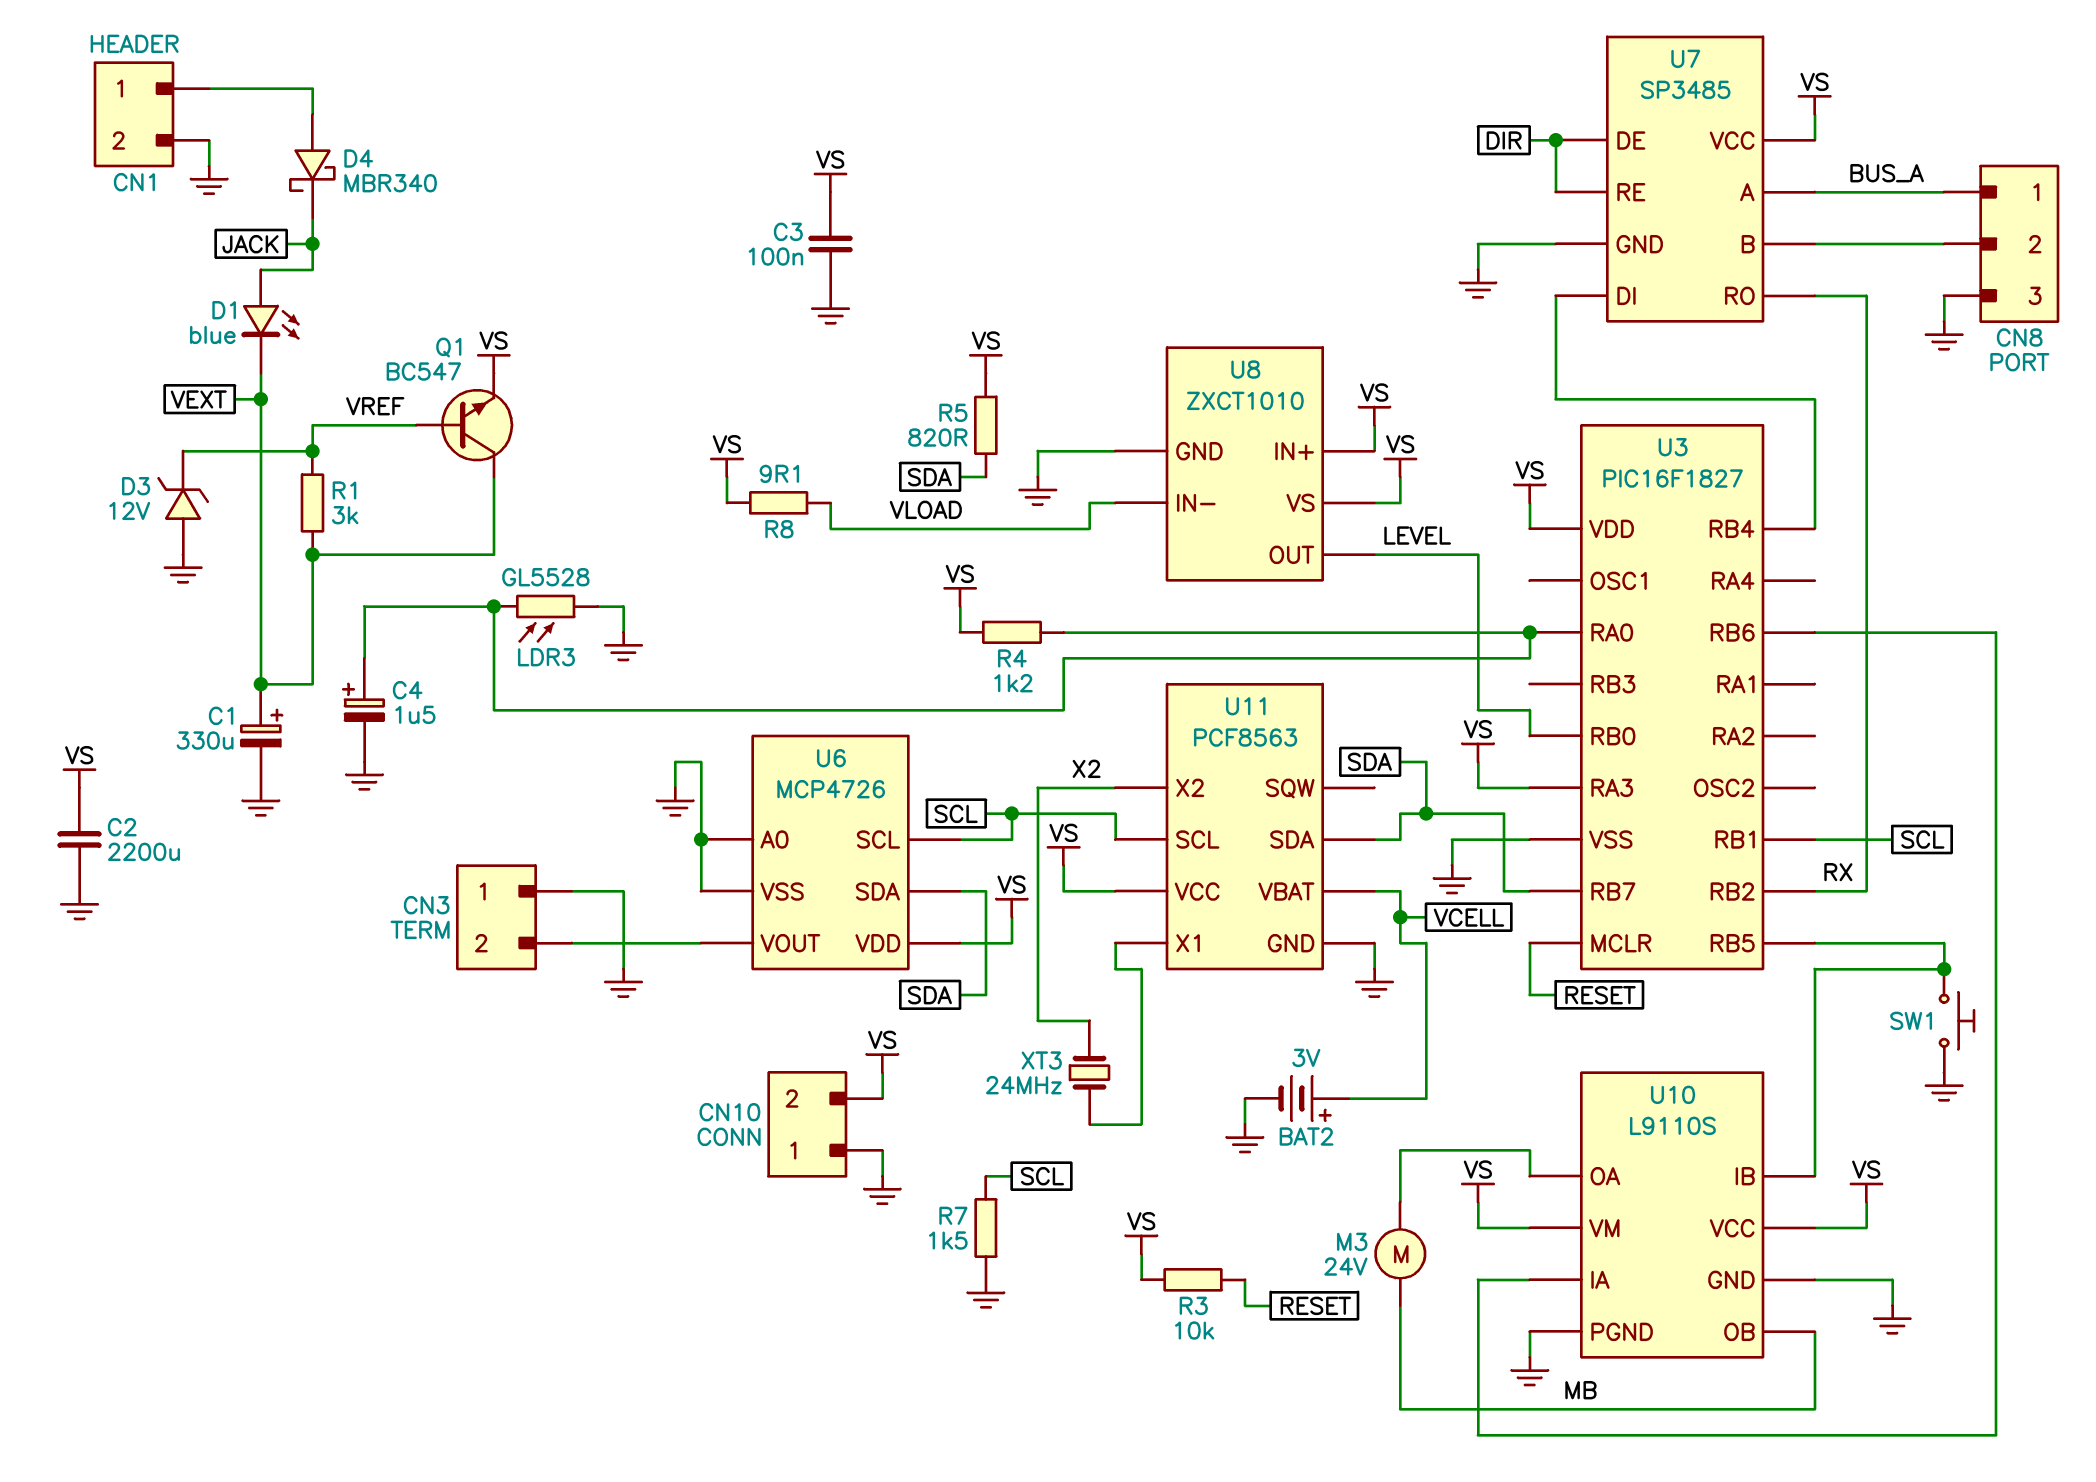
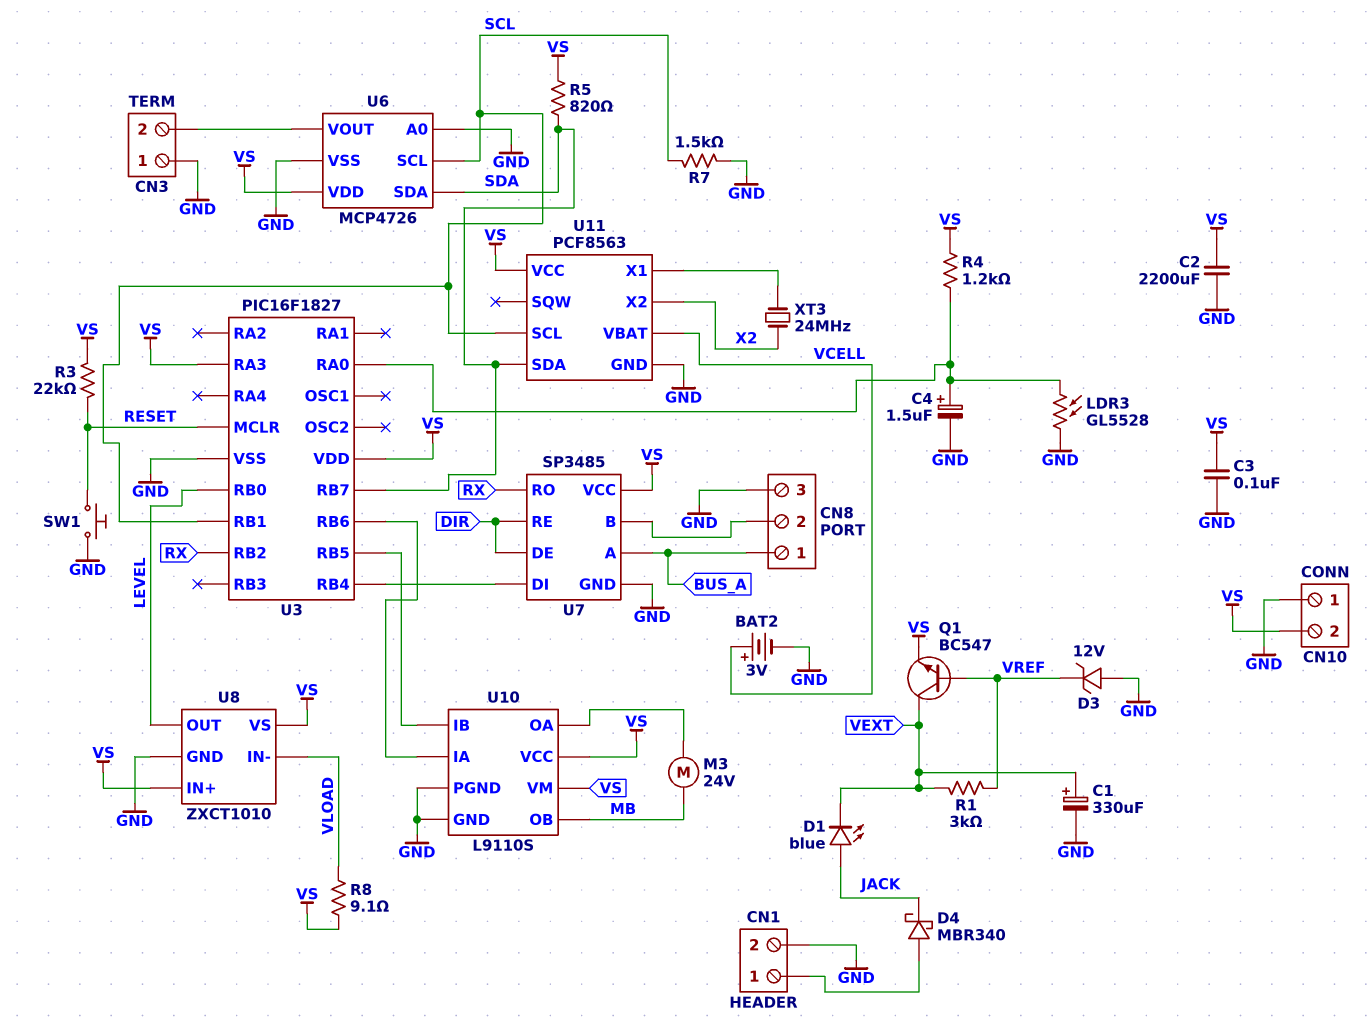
R3: 10k (RESET, VS) -> 22k (RESET, VS)
SW1: button (GND, U3/RB5) -> button (GND, RESET)

